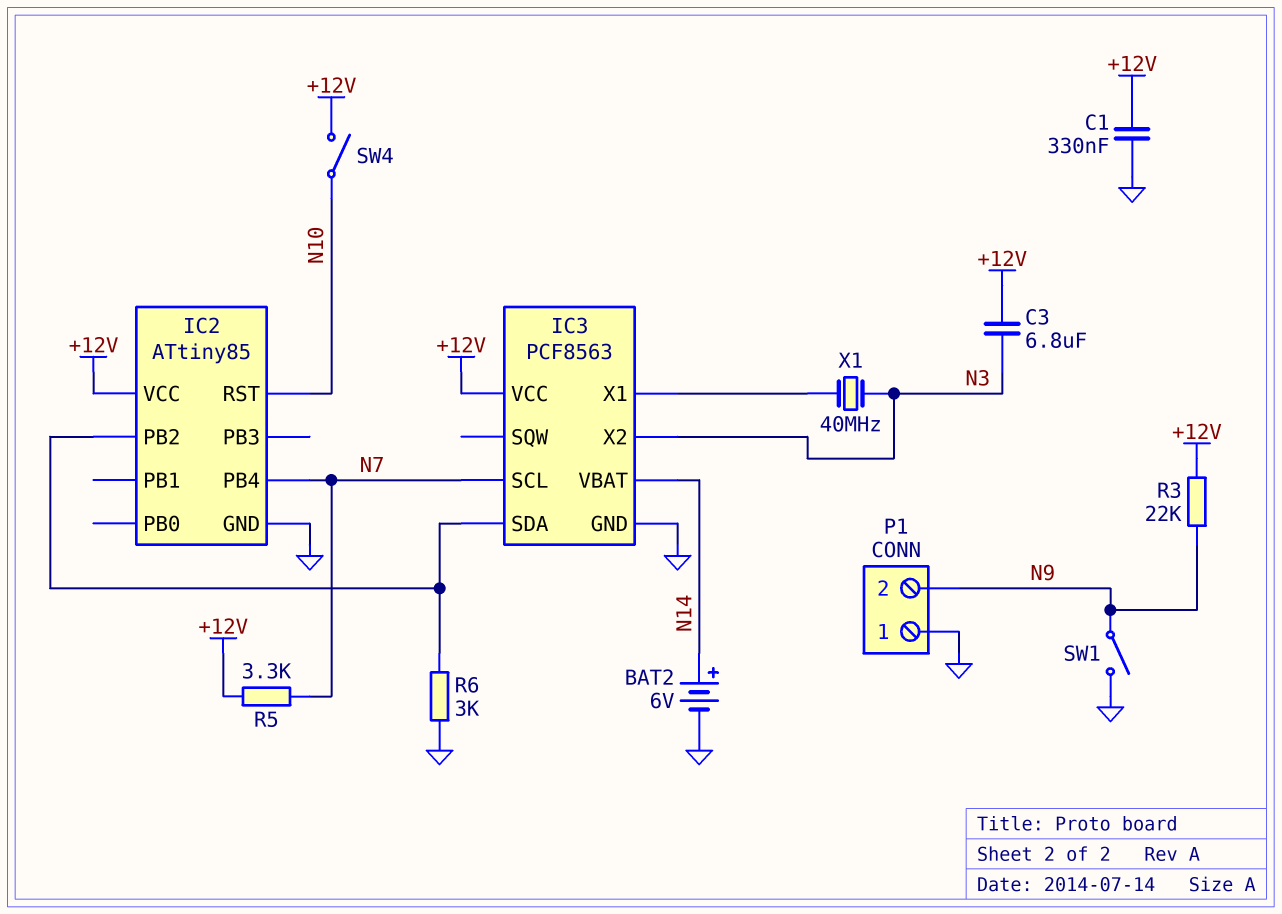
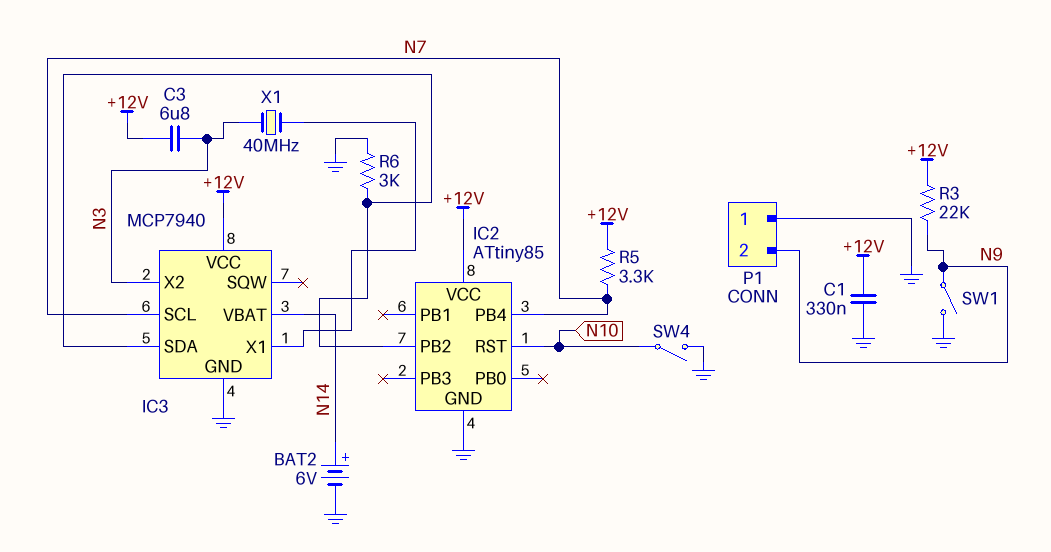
IC3: PCF8563 -> MCP7940
SW4: switch (+12V, N10) -> switch (GND, N10)

